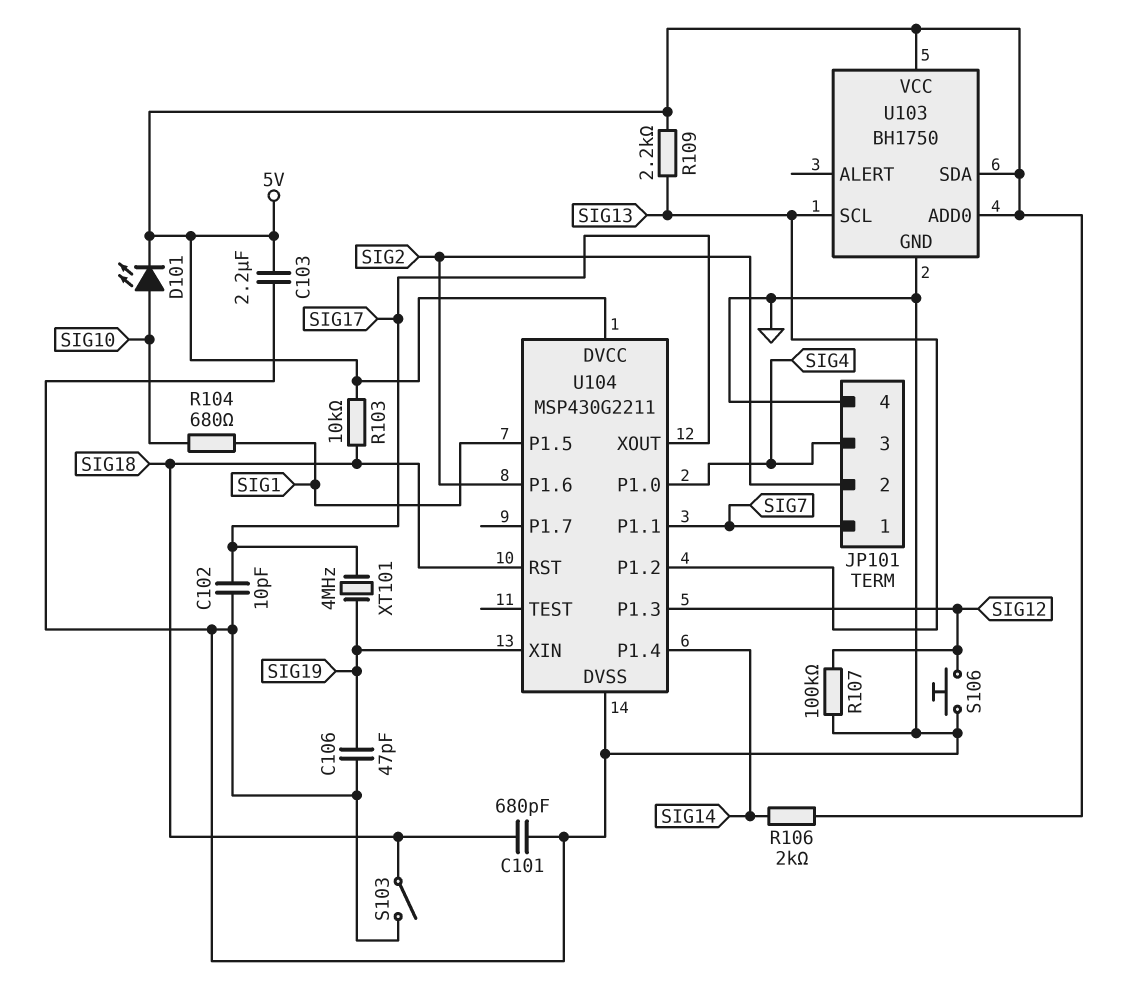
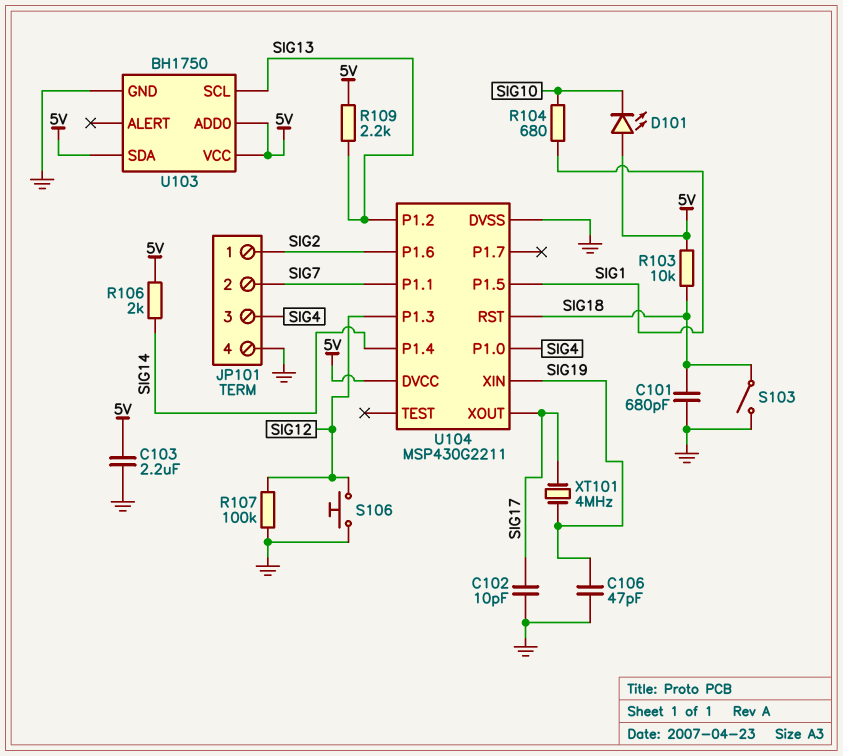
D101: LED (A SIG10, K 5V) -> LED (A 5V, K SIG10)
JP101 pin 1: SIG7 -> SIG2
JP101 pin 2: SIG2 -> SIG7

